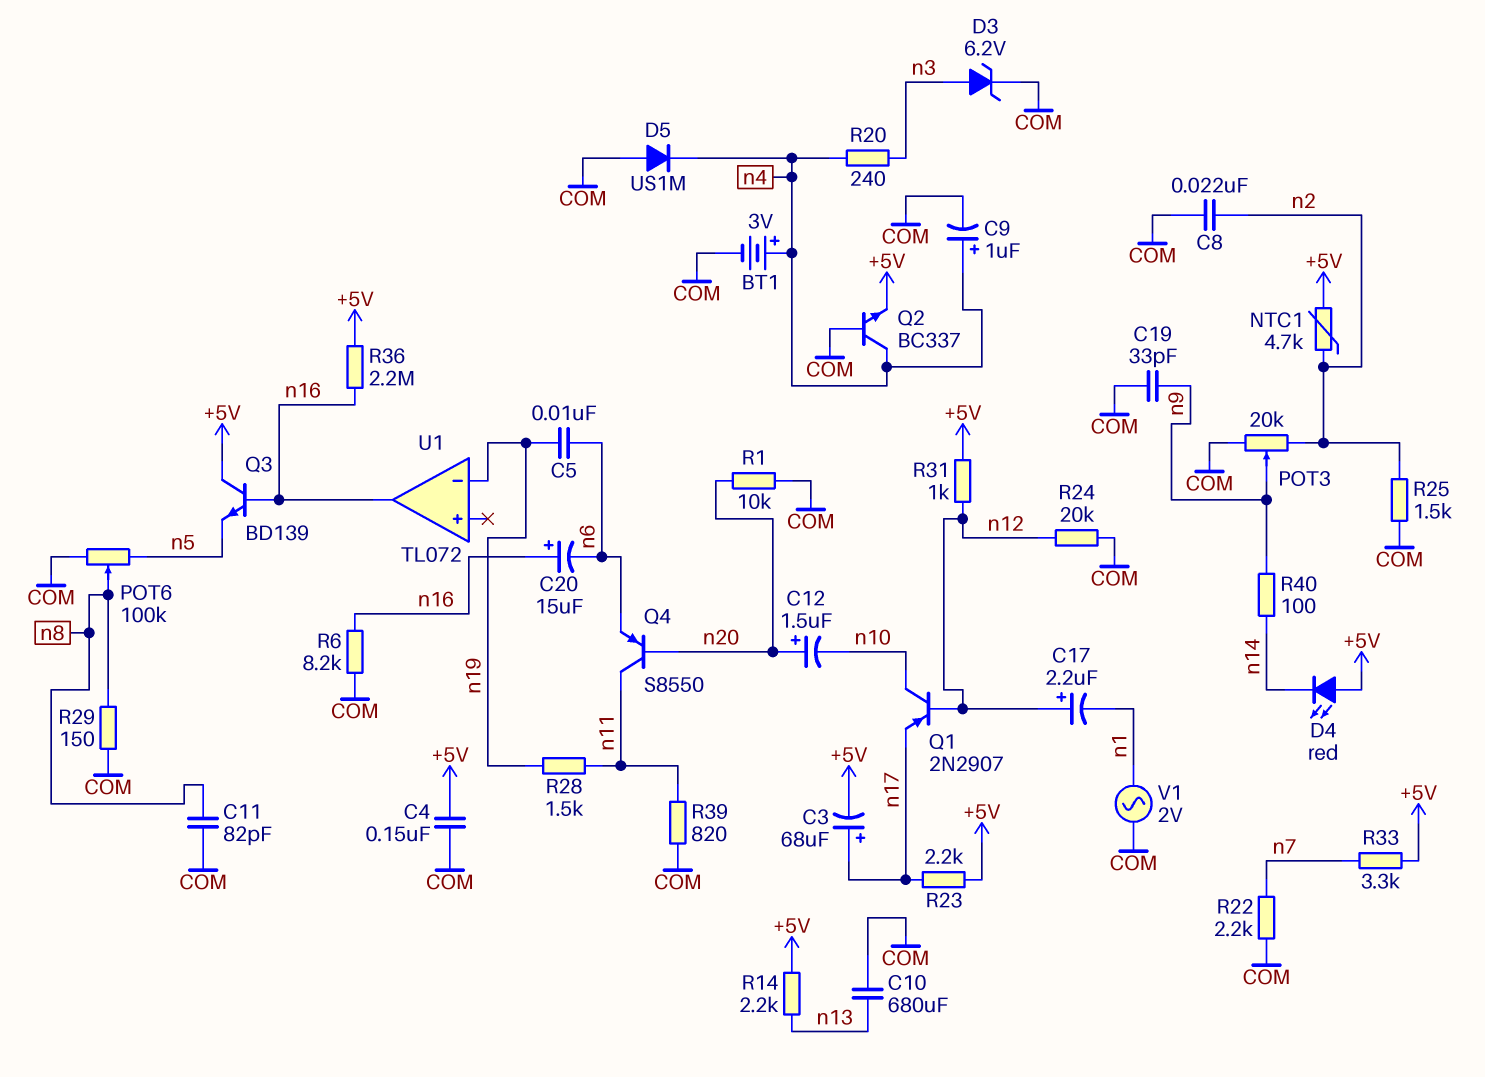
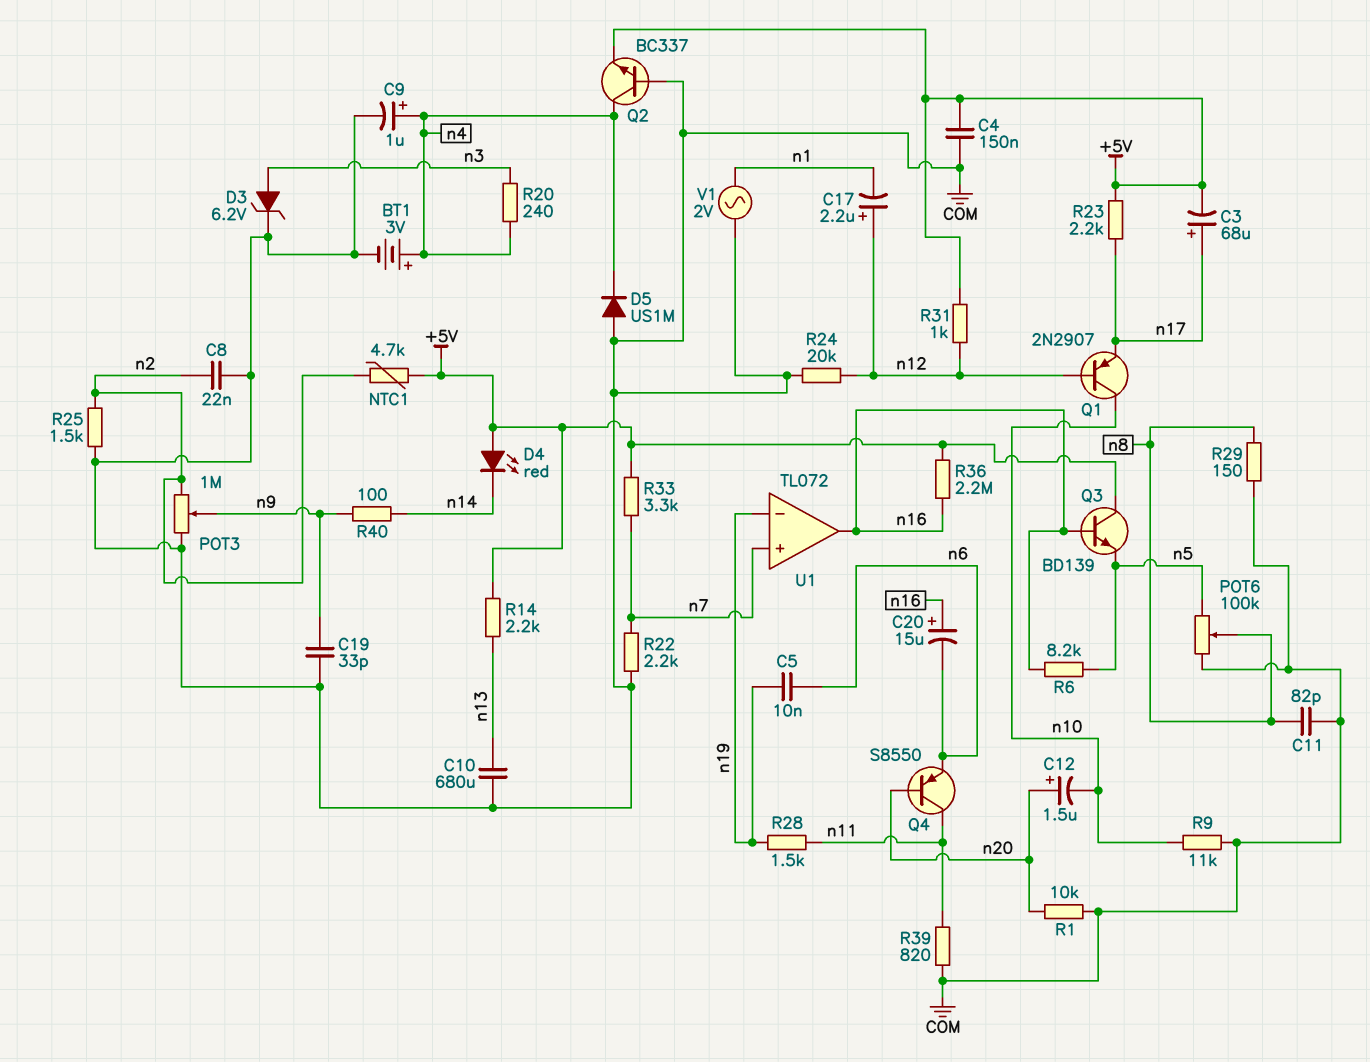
POT3: 20k (COM, n2, wiper n9) -> 1M (COM, n2, wiper n9)
R6: 8.2k (COM, n16) -> 8.2k (n5, n16)
R9: none -> 11k (COM, n10)
U1 pin in+: none -> n7

